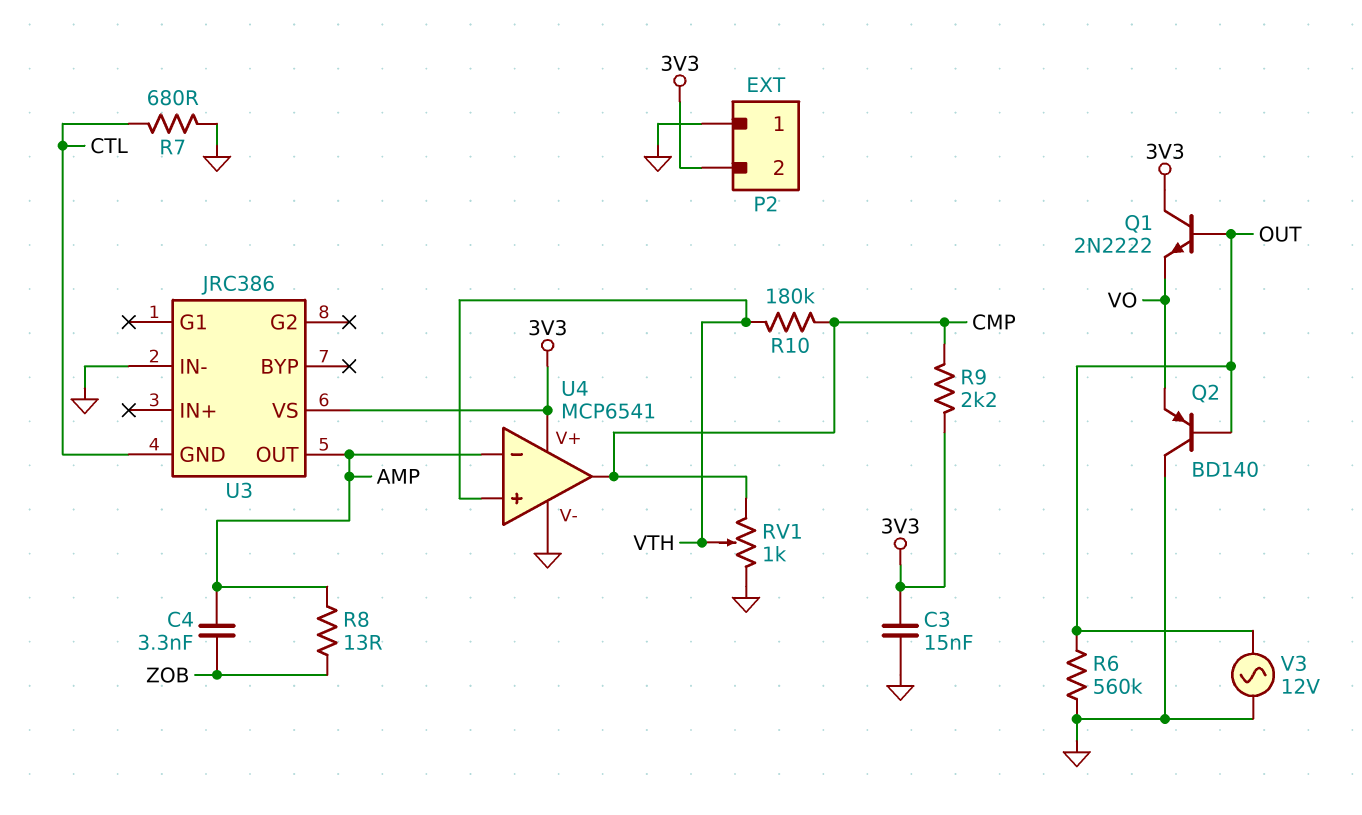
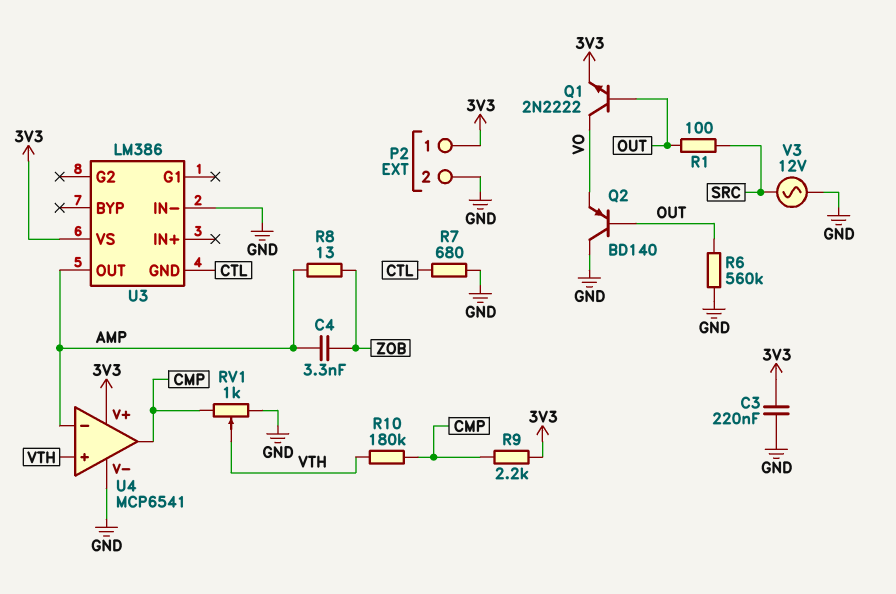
C3: 15nF (3V3, GND) -> 220nF (3V3, GND)
P2 pin 1: GND -> 3V3
P2 pin 2: 3V3 -> GND
Q1: NPN 2N2222 (B OUT, C 3V3, E VO) -> NPN 2N2222 (B OUT, C VO, E 3V3)
R1: none -> 100 (OUT, SRC)
U3: JRC386 -> LM386
V3: AC 12V (GND, OUT) -> AC 12V (GND, SRC)

